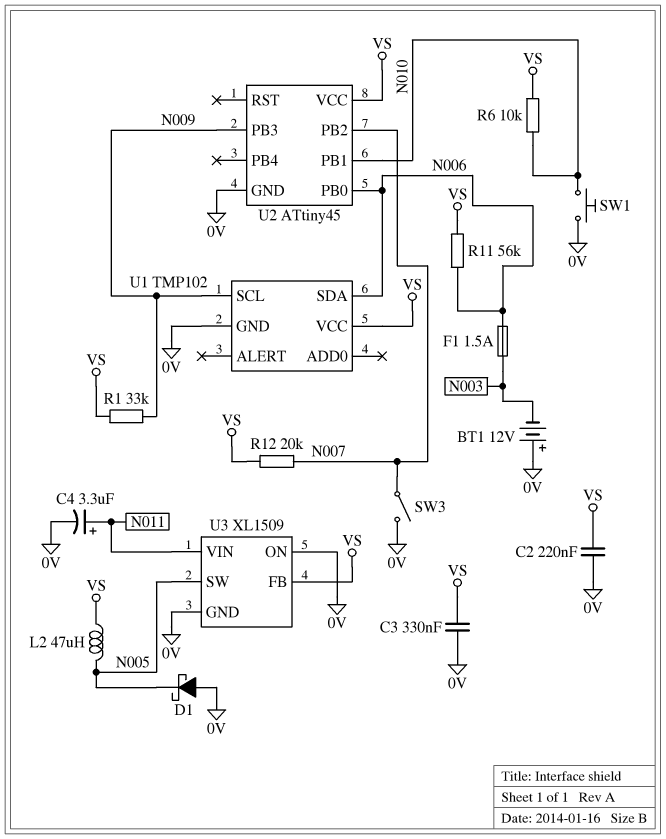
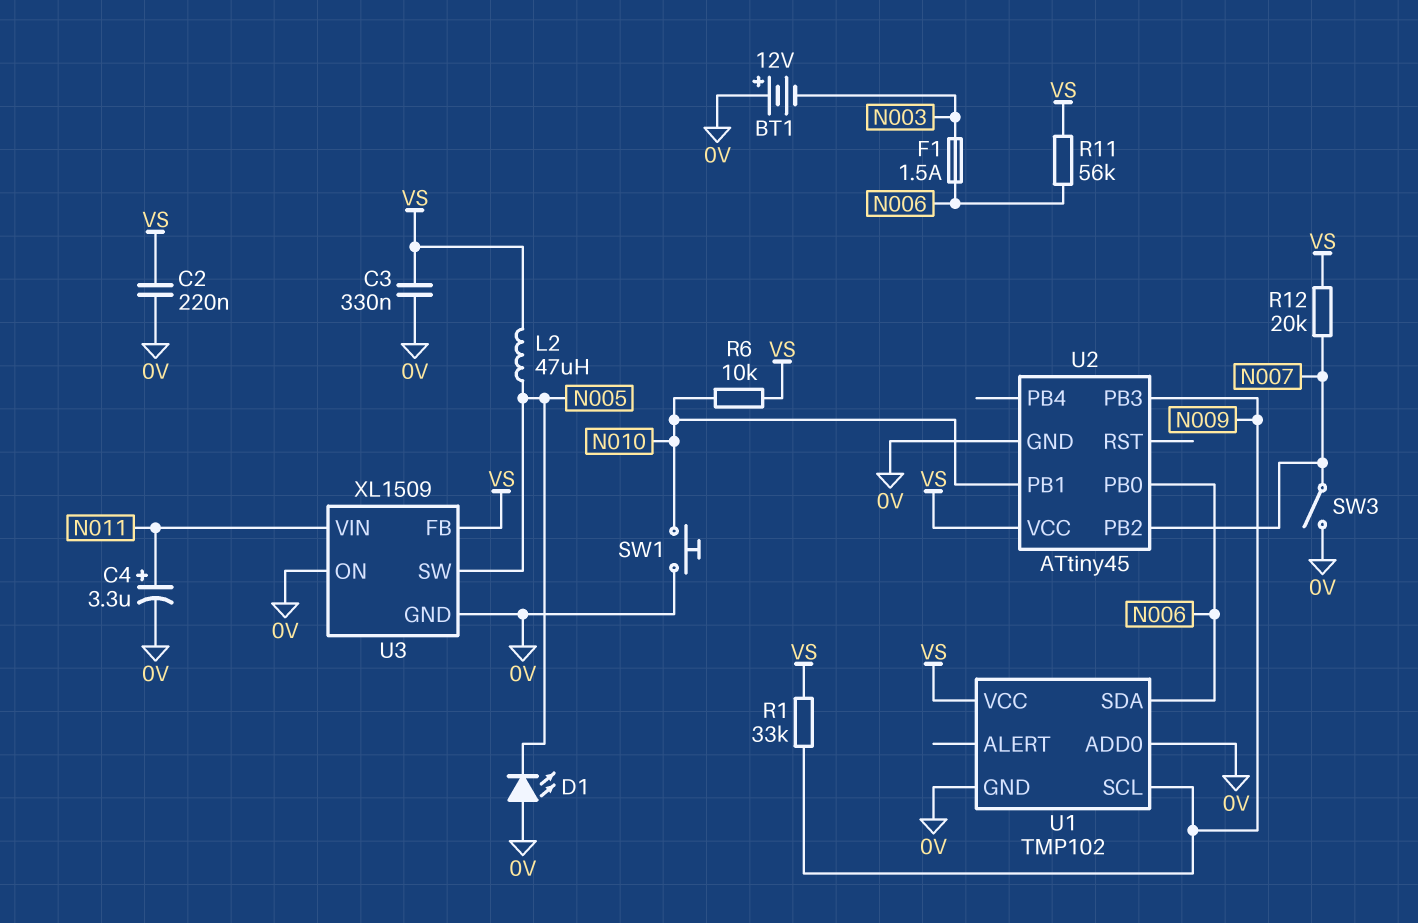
D1: schottky (A 0V, K N005) -> LED (A 0V, K N005)
U1 pin ADD0: none -> 0V

